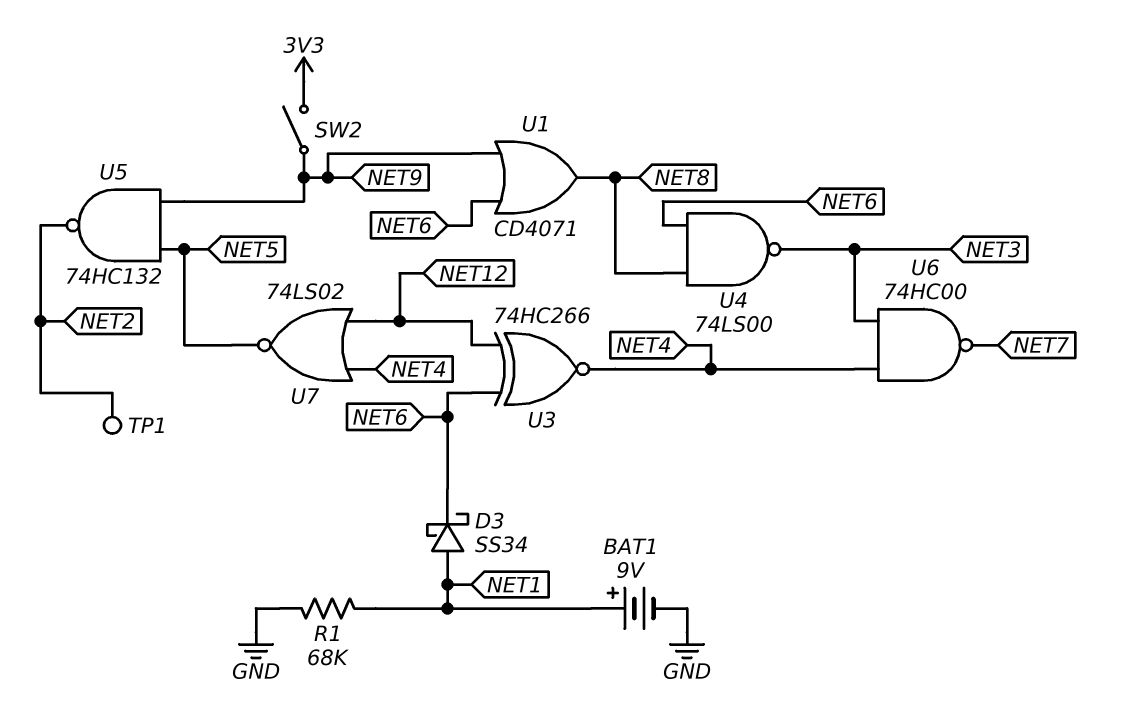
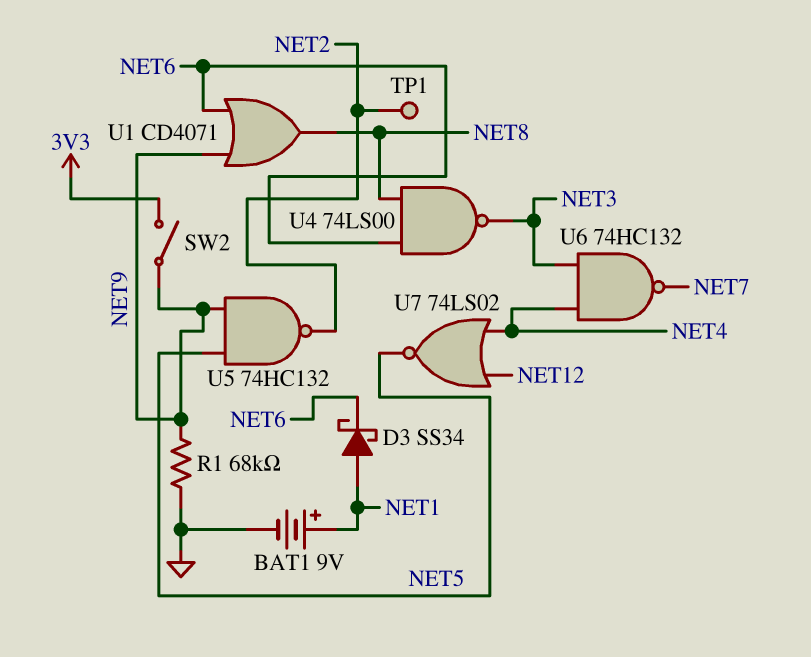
R1: 68k (GND, NET1) -> 68k (GND, NET9)
U3: XNOR 74HC266 (in NET6, in NET12, out NET4) -> none
U6: NAND 74HC00 (in NET3, in NET4, out NET7) -> NAND 74HC132 (in NET3, in NET4, out NET7)

